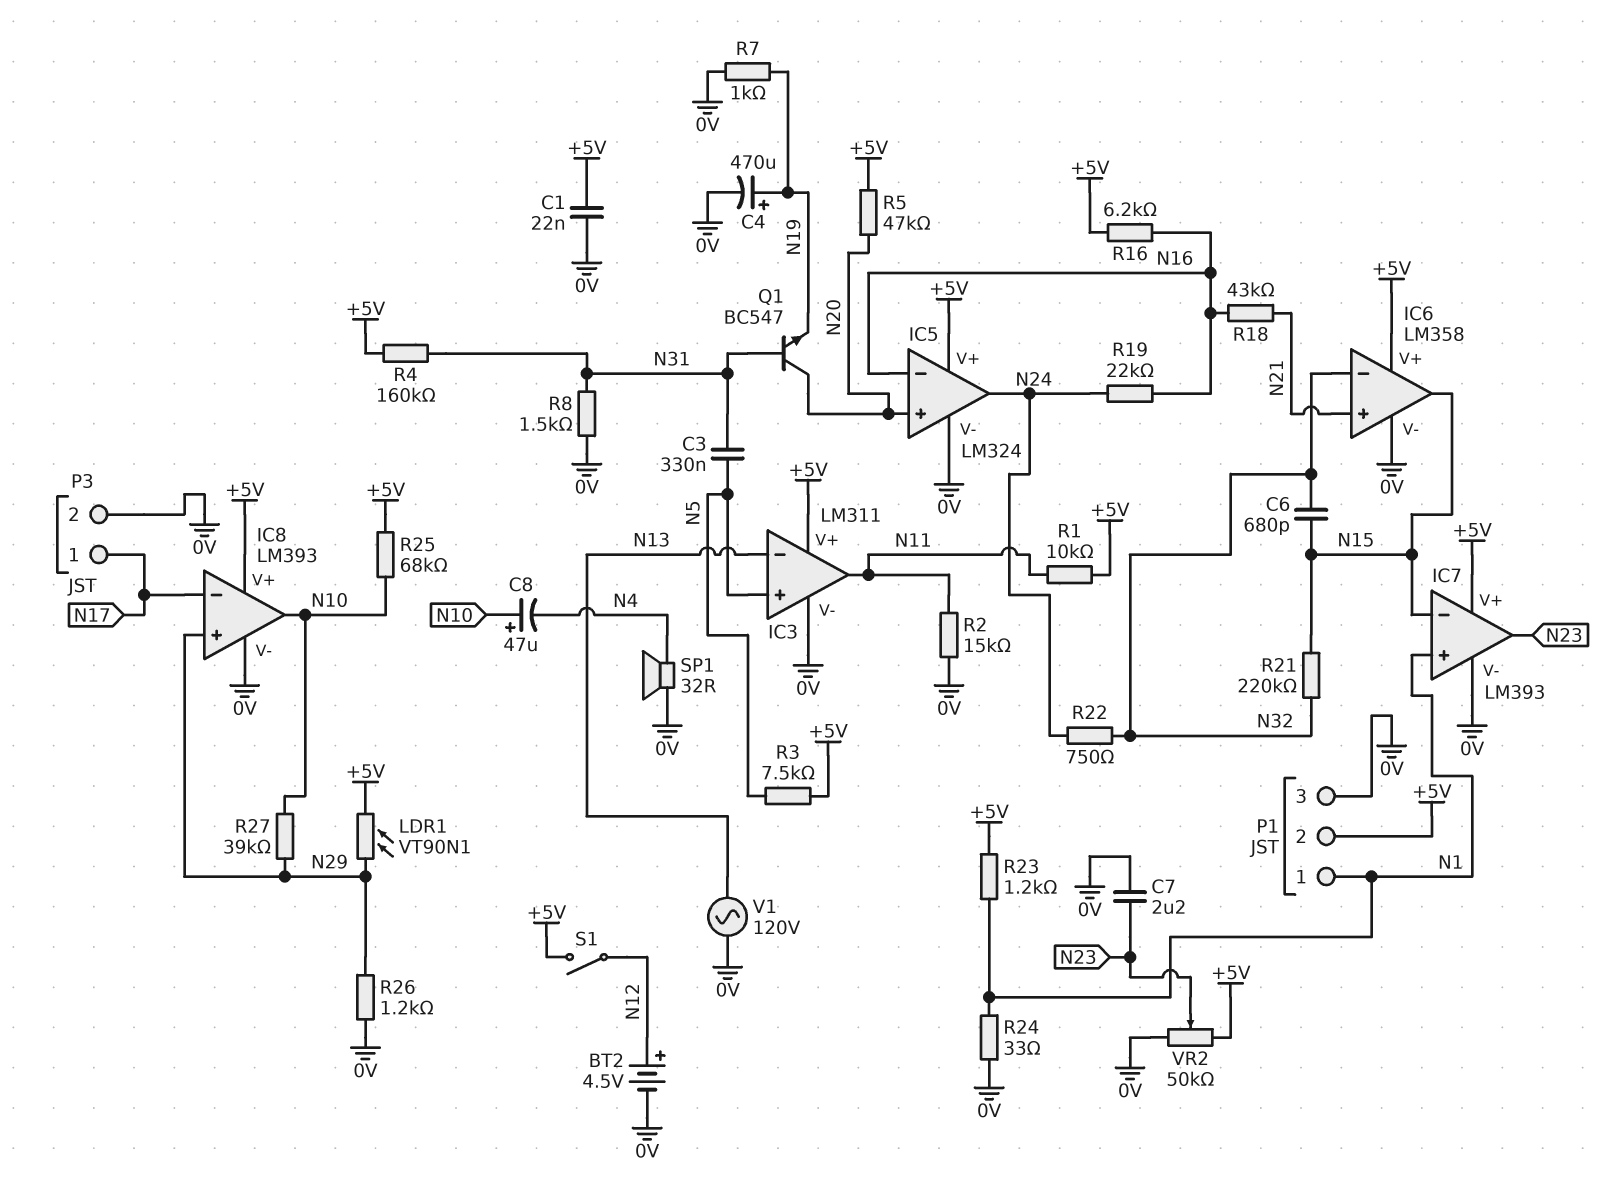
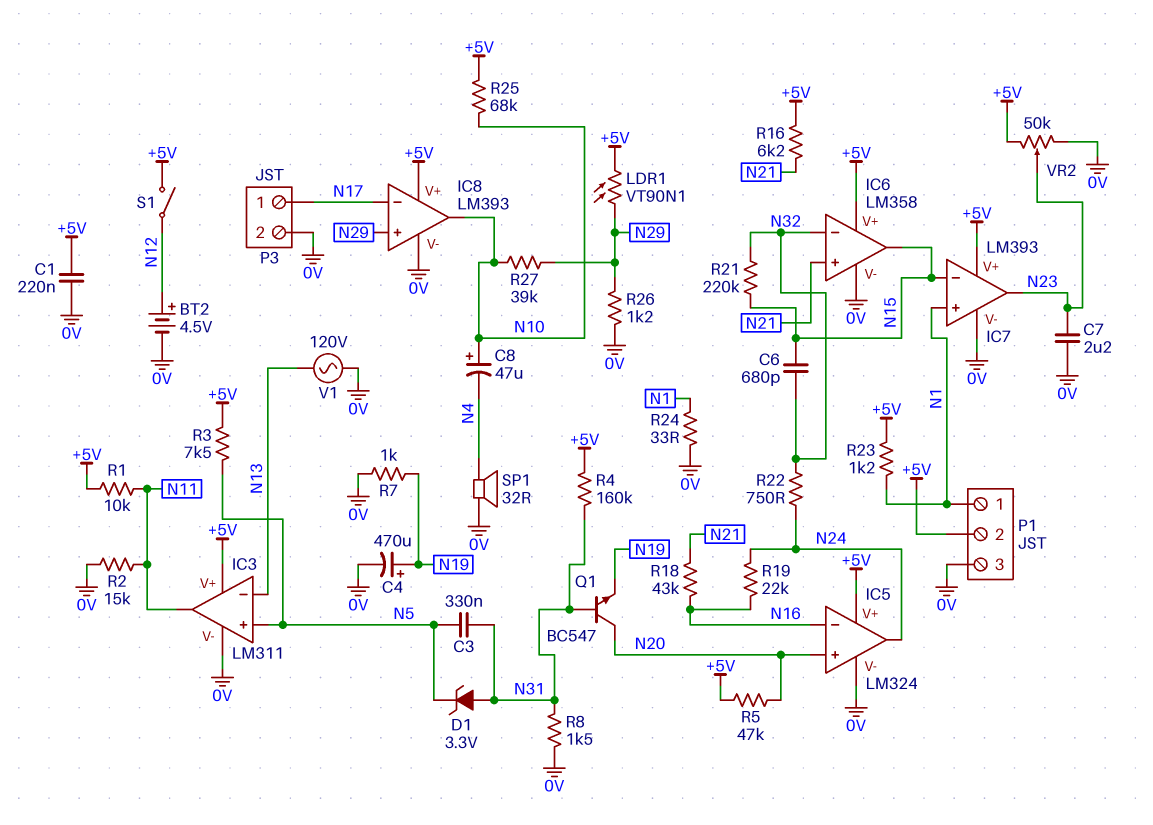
C1: 22nF (+5V, 0V) -> 220nF (+5V, 0V)
D1: none -> zener 3.3V (A N31, K N5)
R16: 6.2k (+5V, N16) -> 6.2k (+5V, N21)

